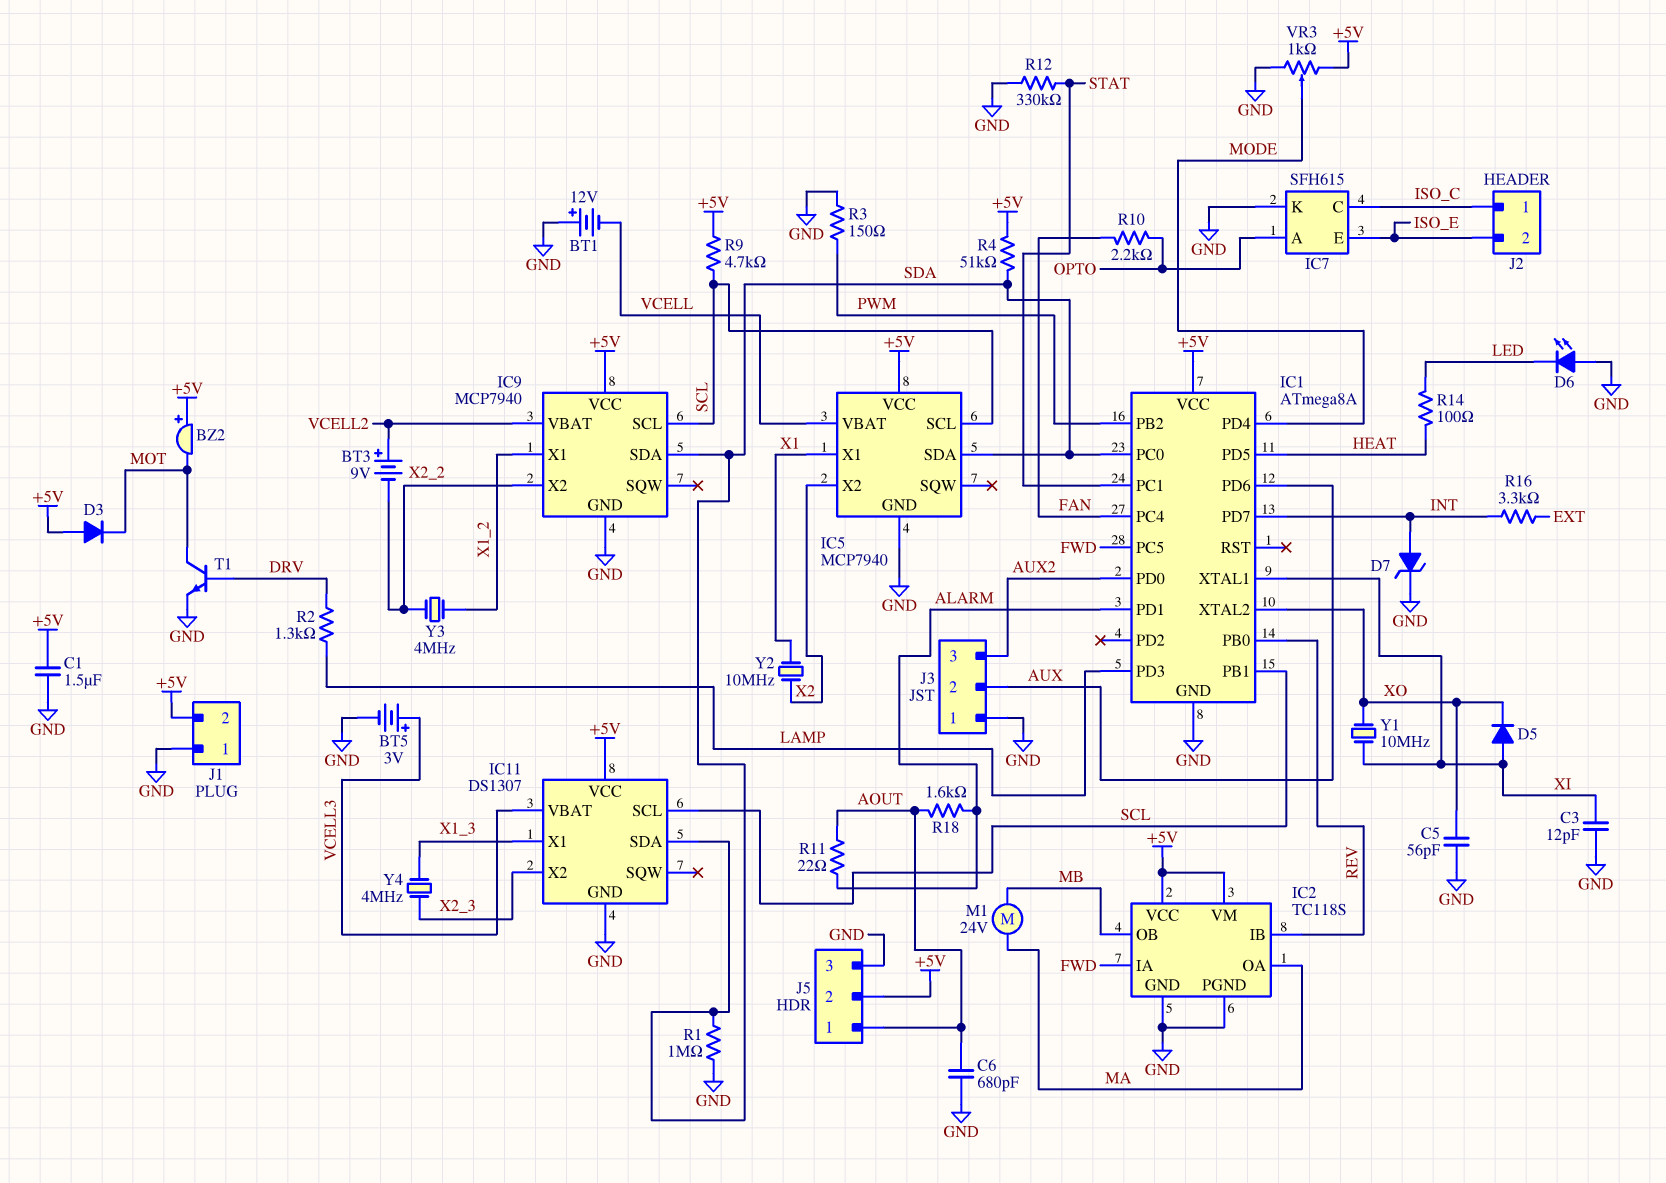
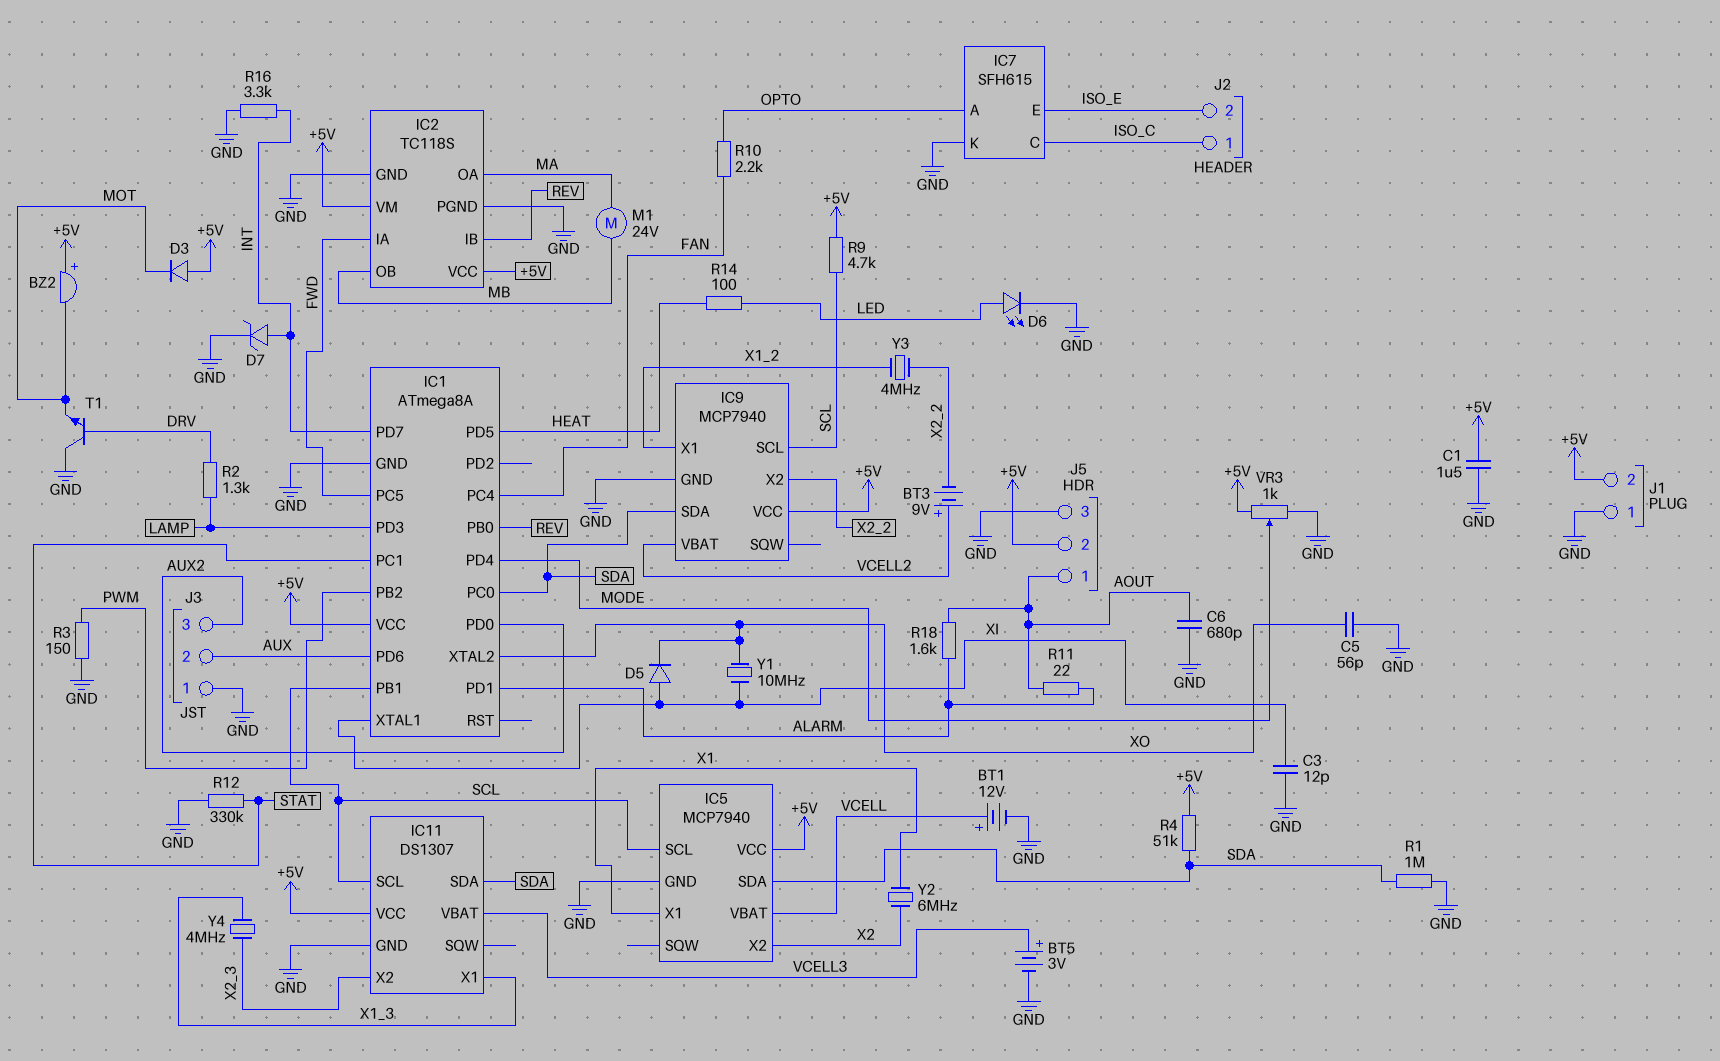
BT1: 12V (plus GND, minus VCELL) -> 12V (plus VCELL, minus GND)
D6: LED (A GND, K LED) -> LED (A LED, K GND)
R16: 3.3k (EXT, INT) -> 3.3k (GND, INT)
T1: NPN (B DRV, C MOT, E GND) -> NPN (B DRV, C GND, E MOT)
Y2: 10MHz (X1, X2) -> 6MHz (X1, X2)

